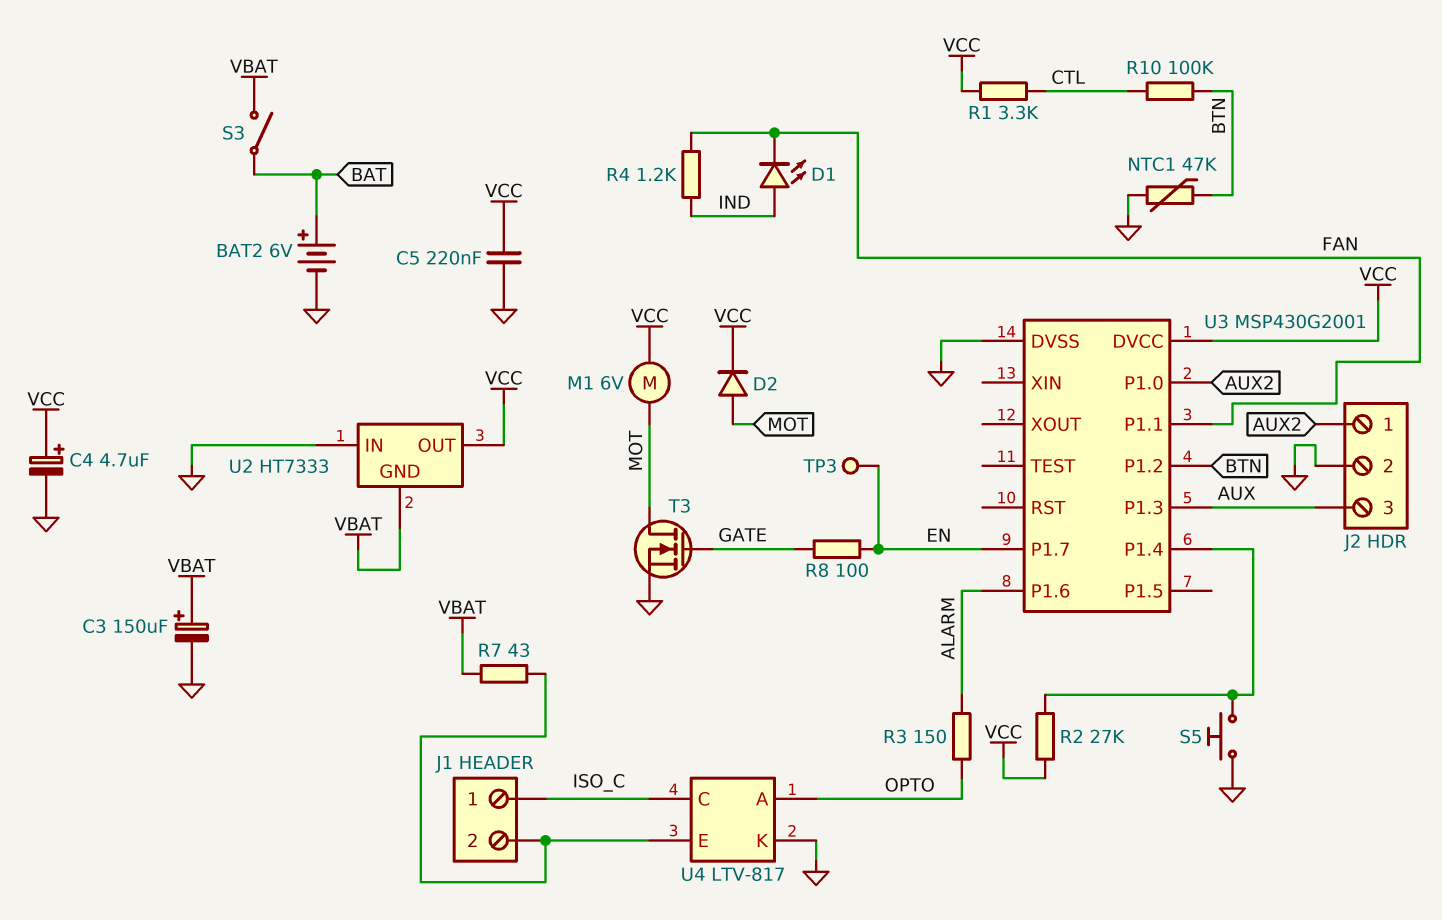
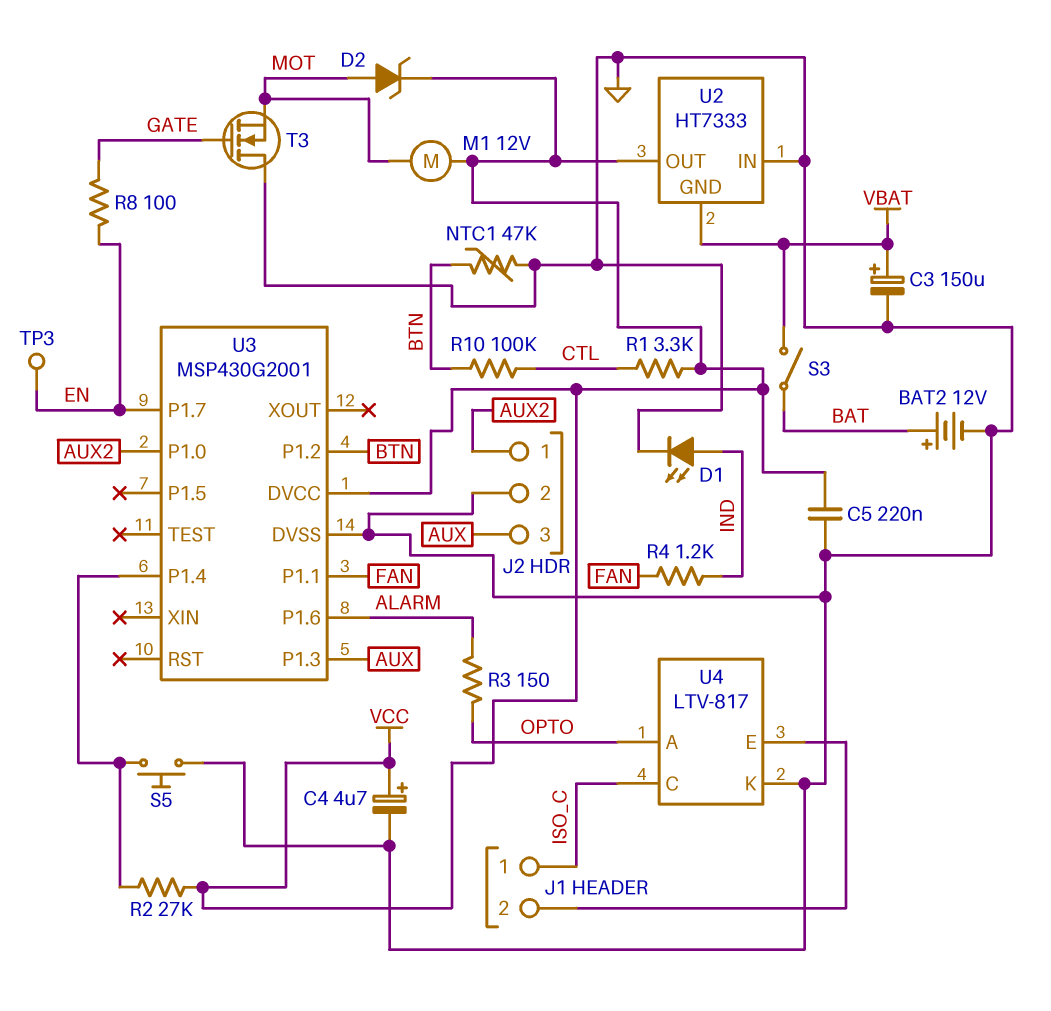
BAT2: 6V (plus BAT, minus GND) -> 12V (plus BAT, minus GND)
D1: LED (A IND, K FAN) -> LED (A IND, K GND)
D2: diode (A MOT, K VCC) -> zener (A MOT, K VCC)
M1: motor 6V (MOT, VCC) -> motor 12V (MOT, VCC)
R7: 43 (J1/2, VBAT) -> none
T3: NMOS (G GATE, D MOT, S GND) -> NMOS (G GATE, D GND, S MOT)

